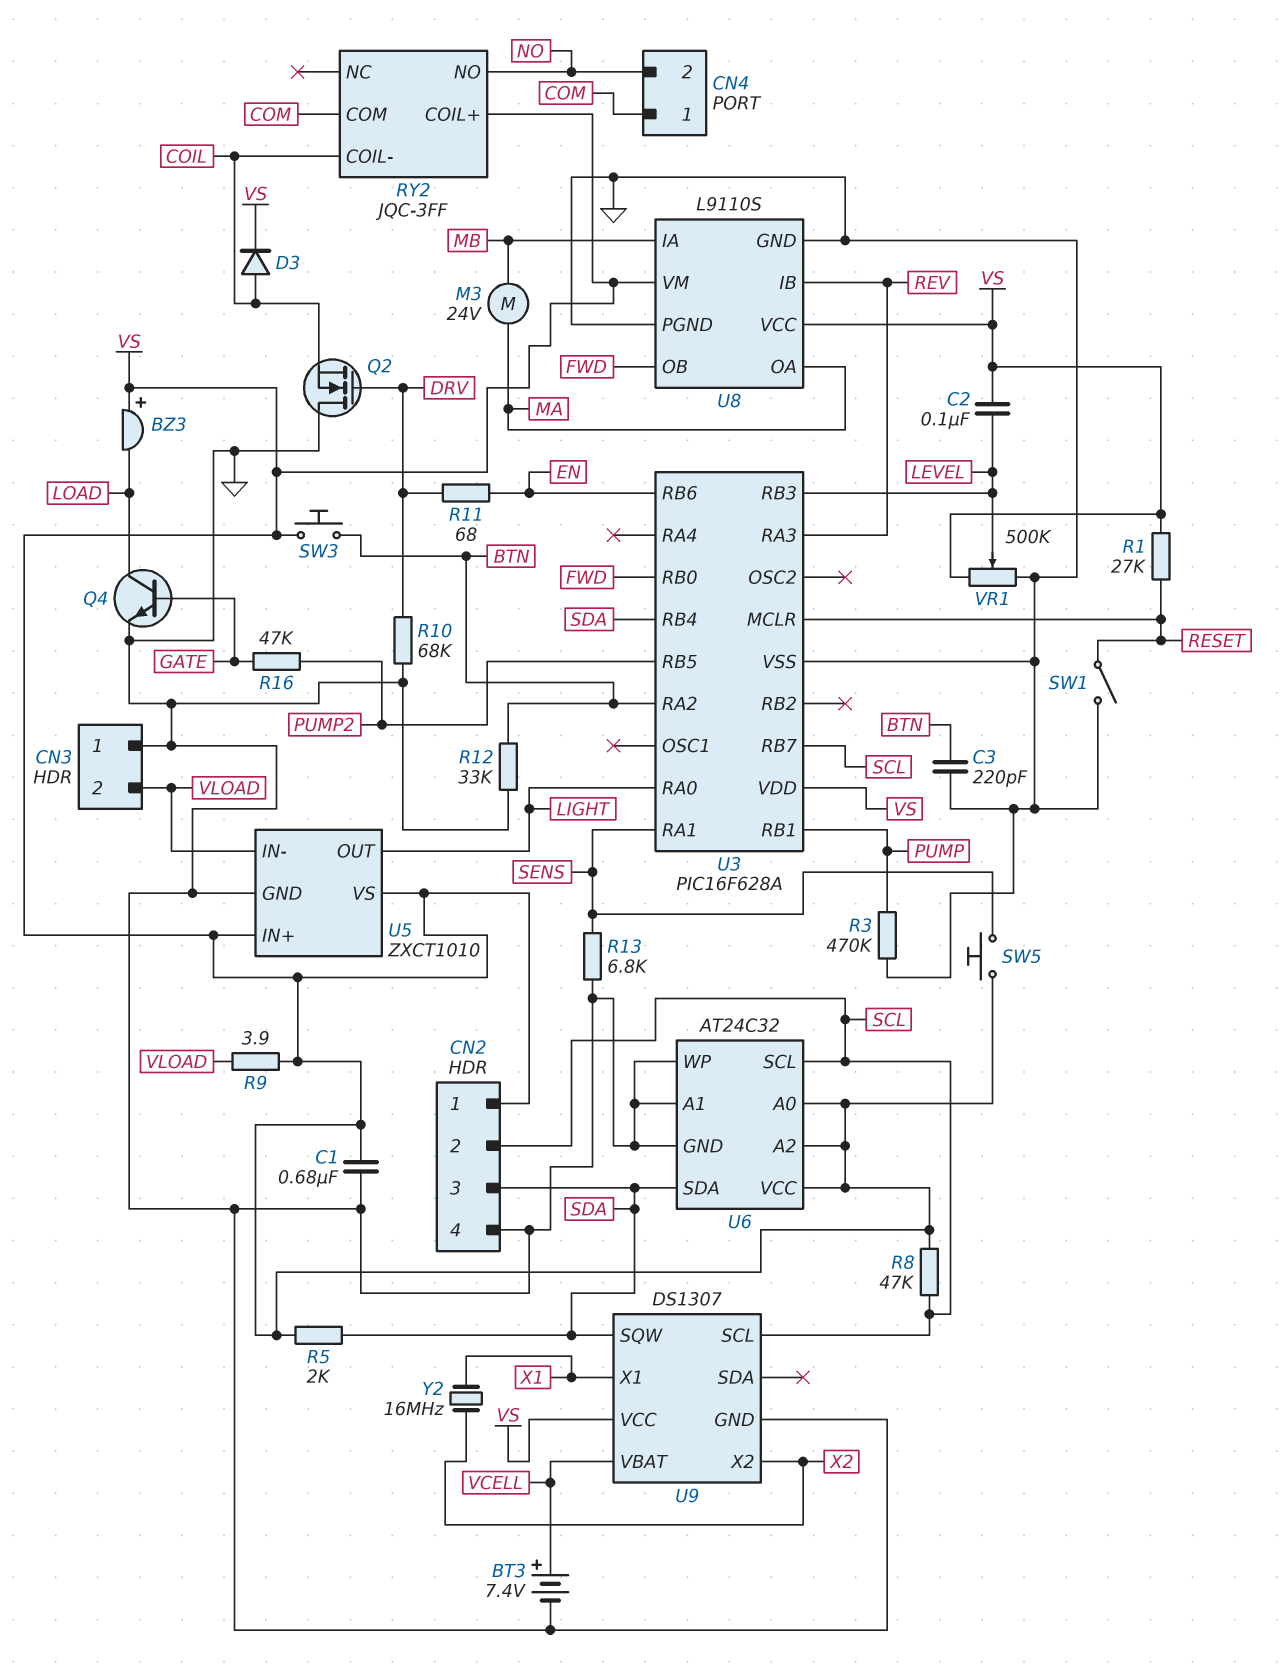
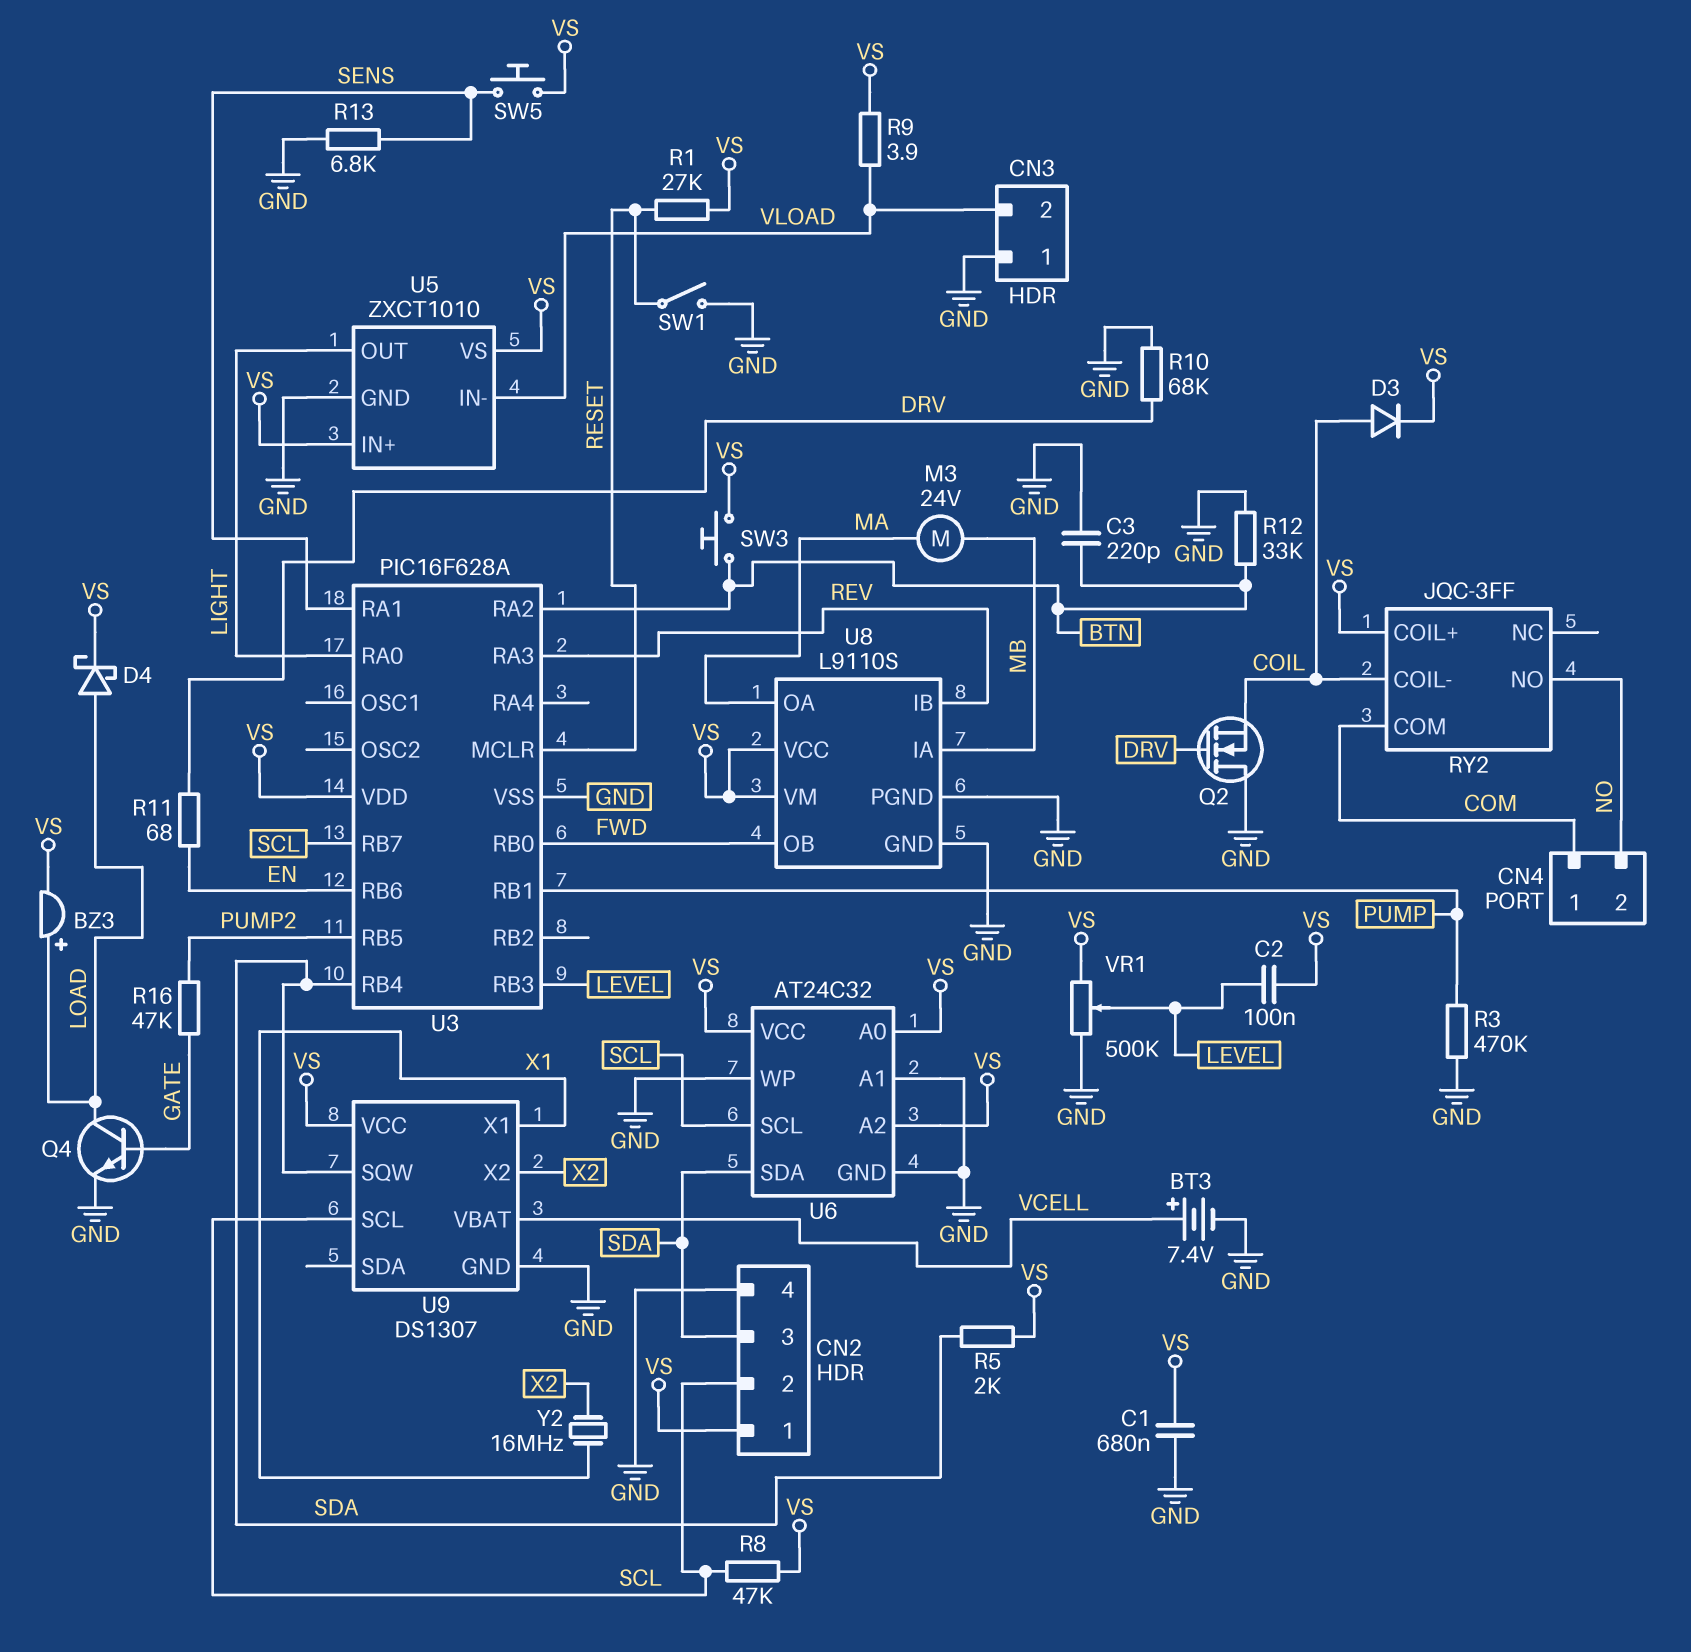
BZ3: buzzer (plus VS, minus LOAD) -> buzzer (plus LOAD, minus VS)
D4: none -> schottky (A LOAD, K VS)

